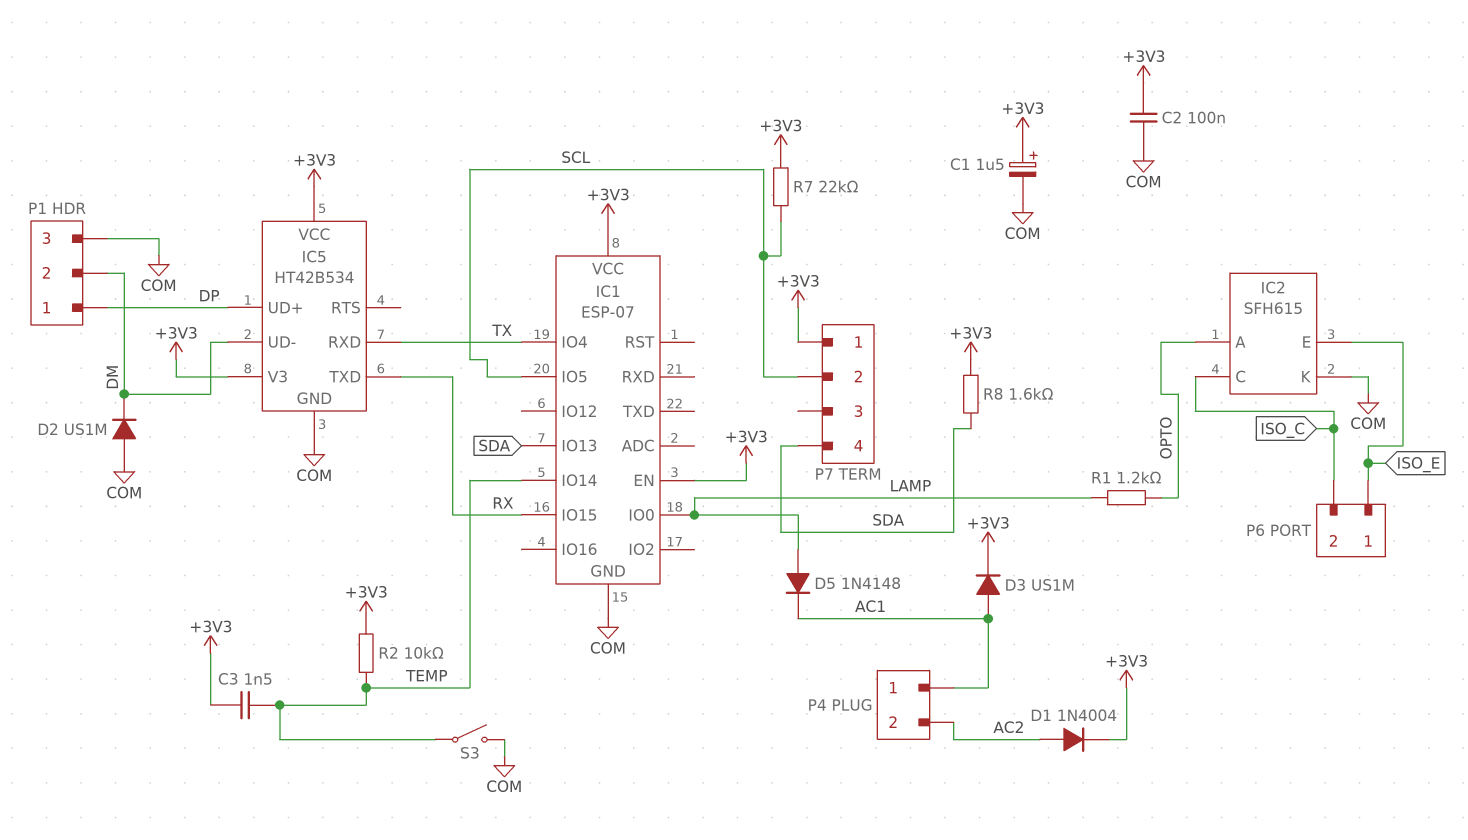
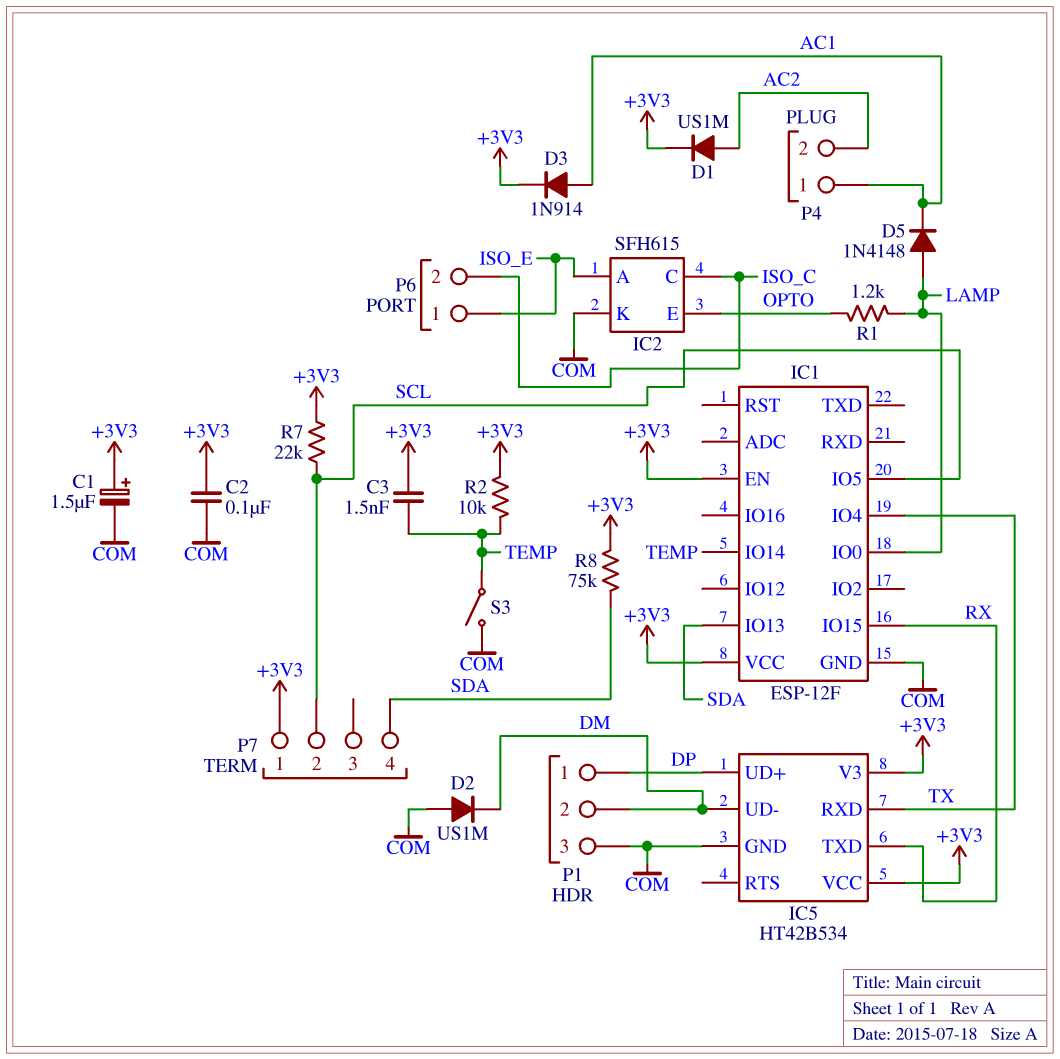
D1: diode 1N4004 (A AC2, K +3V3) -> diode US1M (A AC2, K +3V3)
D3: diode US1M (A AC1, K +3V3) -> diode 1N914 (A AC1, K +3V3)
IC1: ESP-07 -> ESP-12F
IC2 pin A: OPTO -> ISO_E
IC2 pin E: ISO_E -> OPTO
R8: 1.6k (+3V3, SDA) -> 75k (+3V3, SDA)

